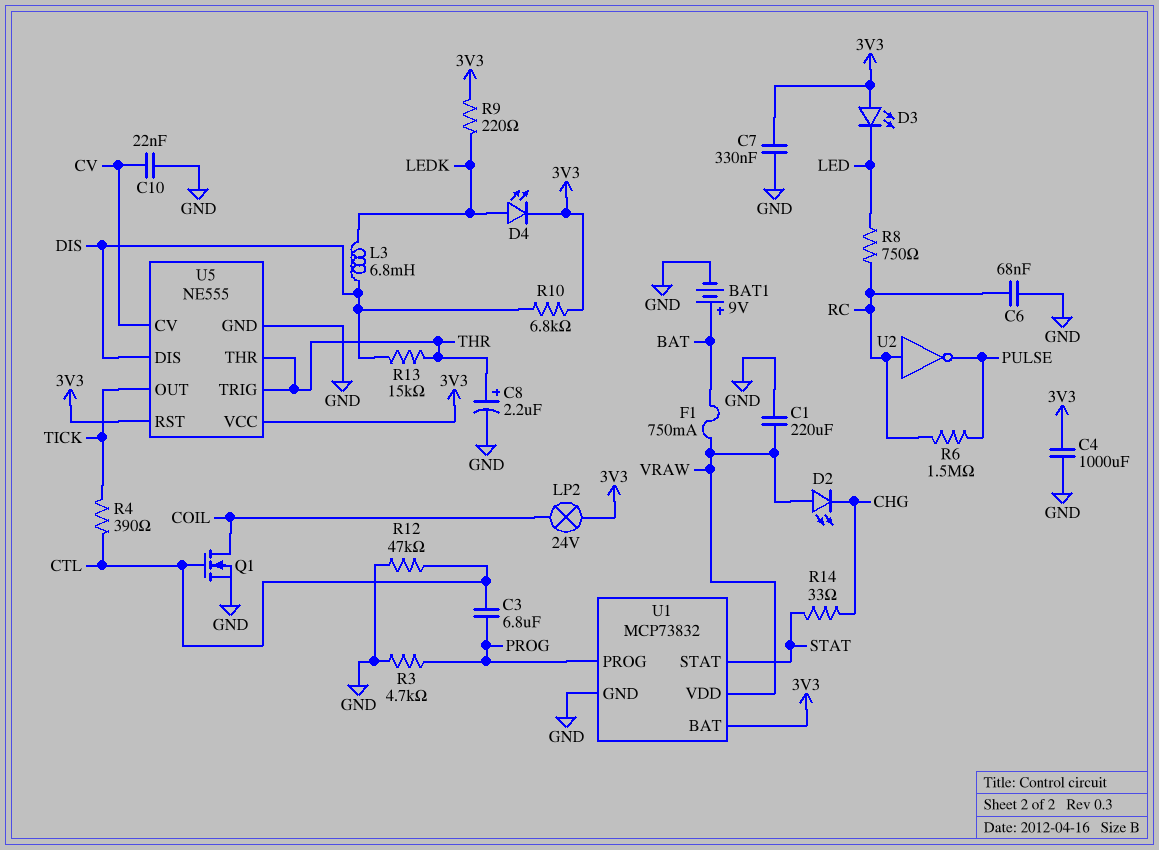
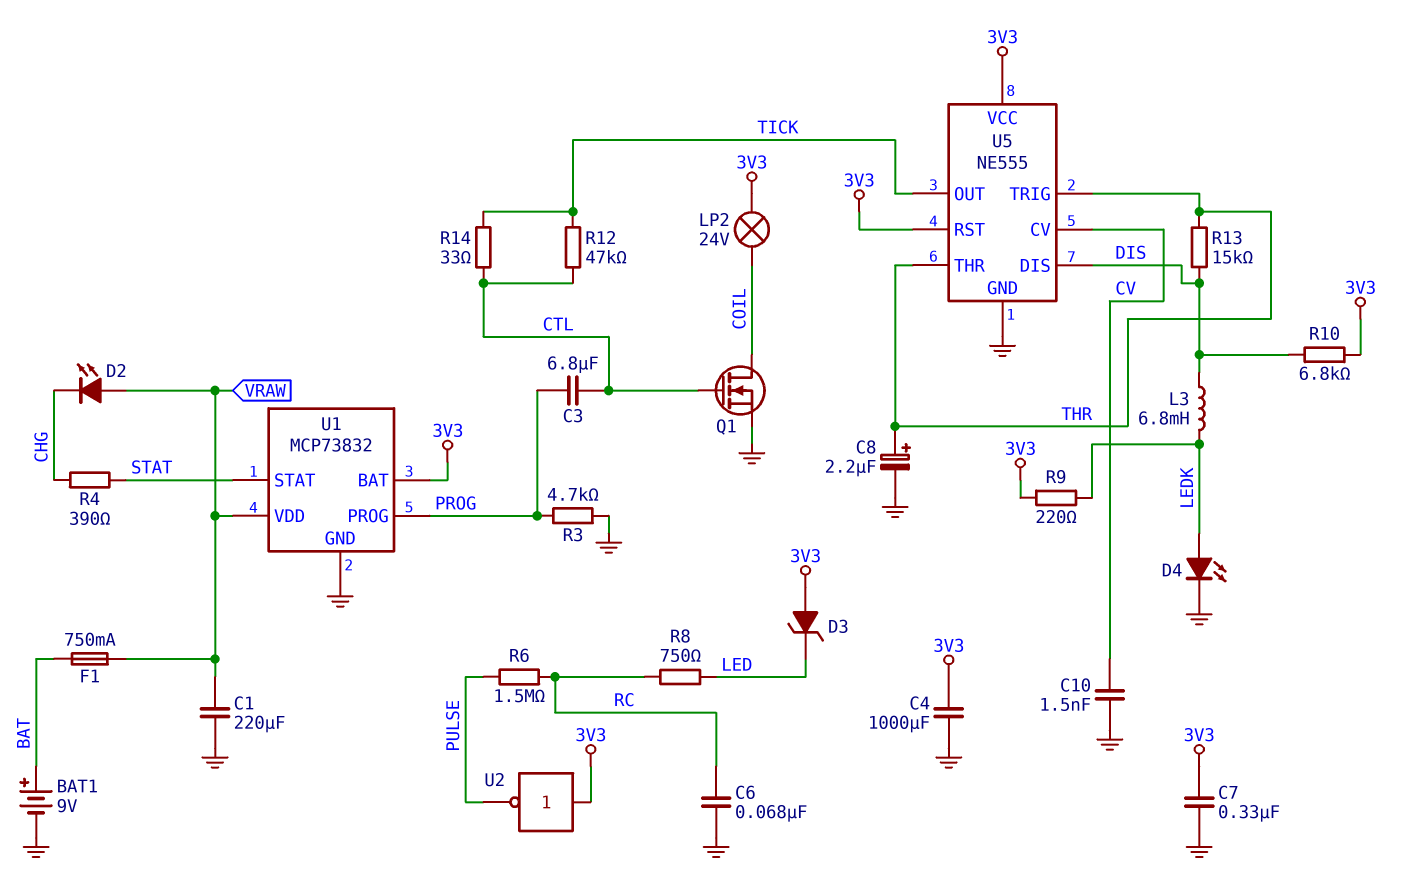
C10: 22nF (CV, GND) -> 1.5nF (CV, GND)
D3: LED (A 3V3, K LED) -> zener (A 3V3, K LED)
D4: LED (A LEDK, K 3V3) -> LED (A LEDK, K GND)
R4: 390 (CTL, TICK) -> 390 (CHG, STAT)
R12: 47k (CTL, GND) -> 47k (CTL, TICK)
R14: 33 (CHG, STAT) -> 33 (CTL, TICK)
U2: NOT (in RC, out PULSE) -> NOT (in 3V3, out PULSE)

